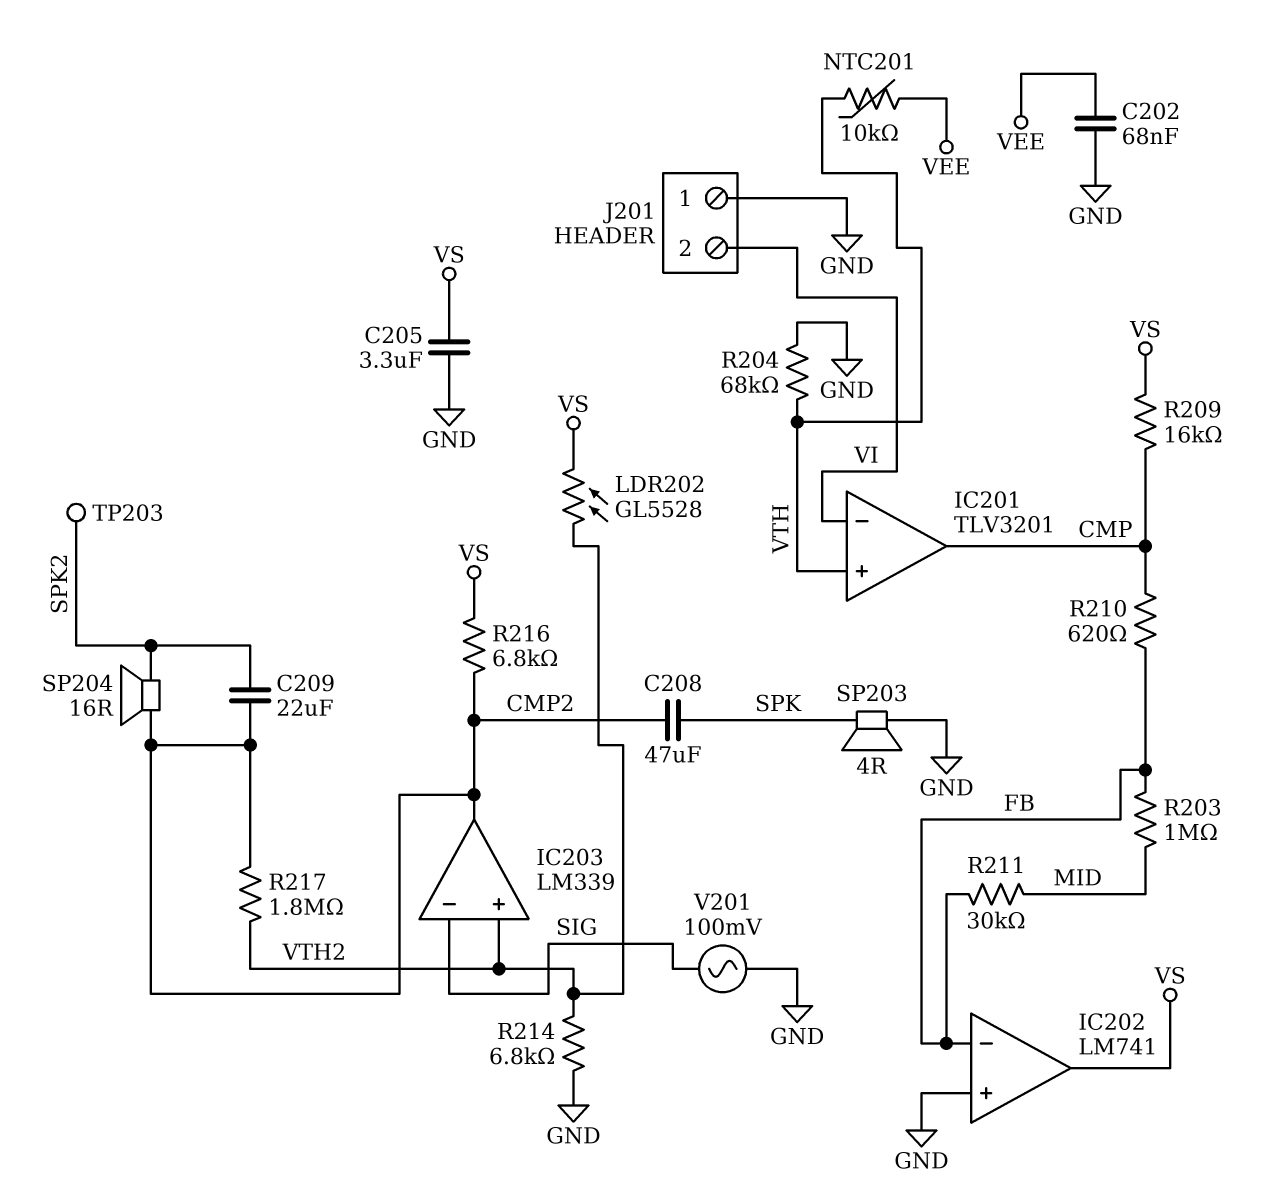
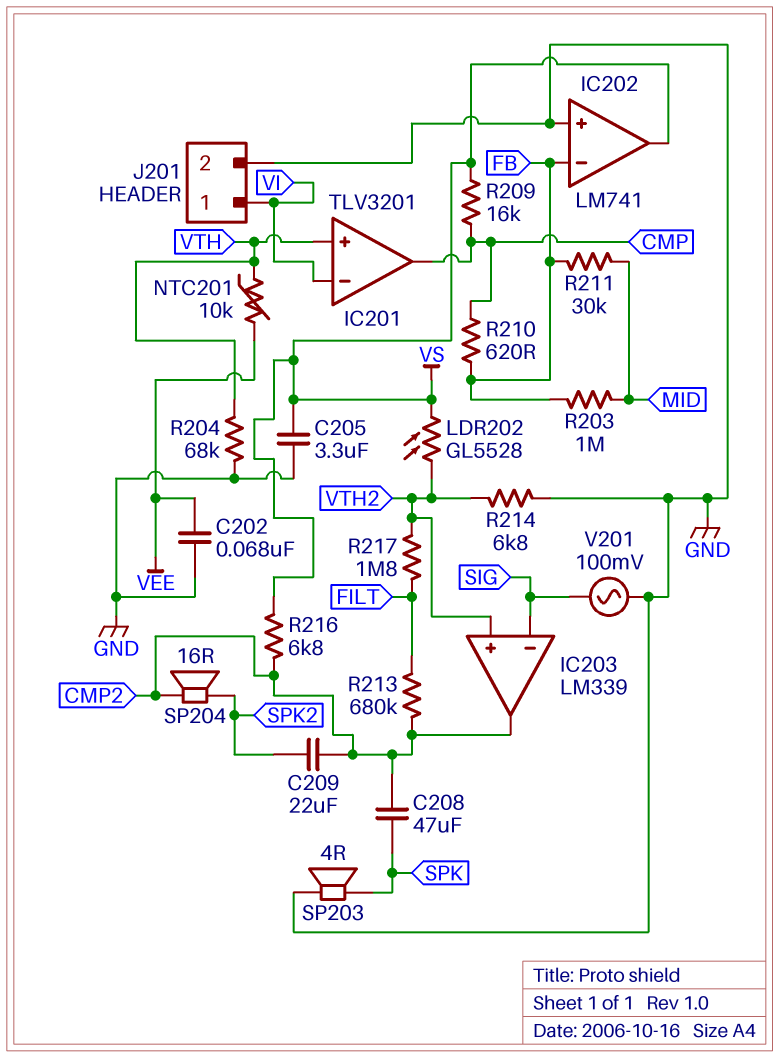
J201 pin 1: GND -> VI
J201 pin 2: VI -> GND
R213: none -> 680k (CMP2, FILT)
R217: 1.8M (CMP2, VTH2) -> 1.8M (FILT, VTH2)
TP203: test point (SPK2) -> none

